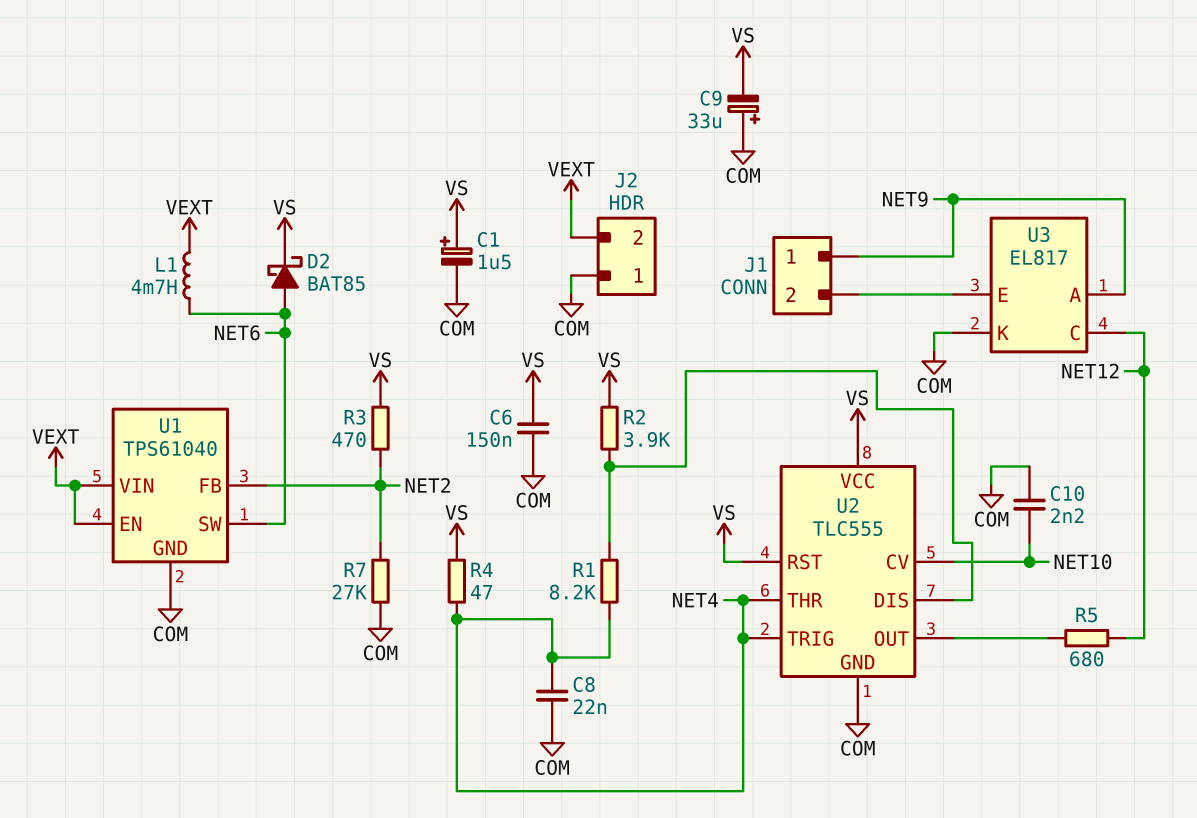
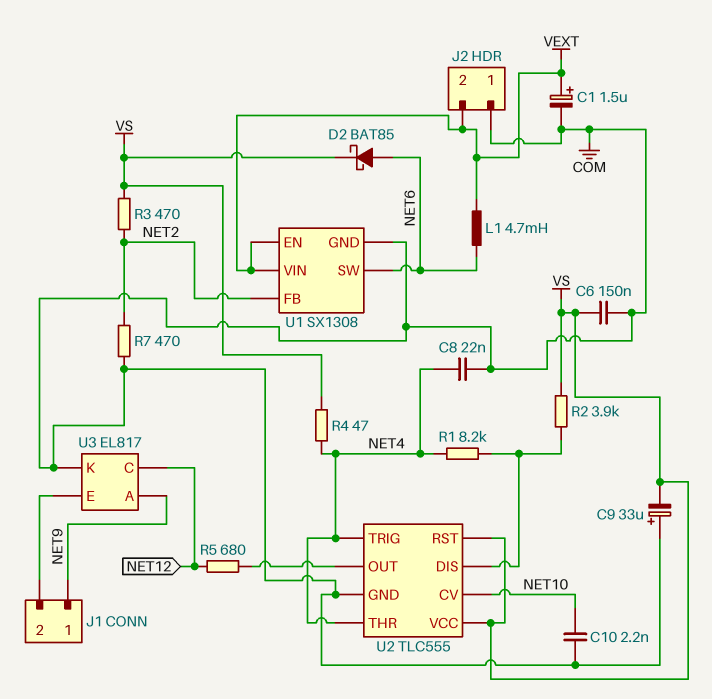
C1: 1.5uF (plus VS, minus COM) -> 1.5uF (plus VEXT, minus COM)
R7: 27k (COM, NET2) -> 470 (COM, NET2)
U1: TPS61040 -> SX1308

